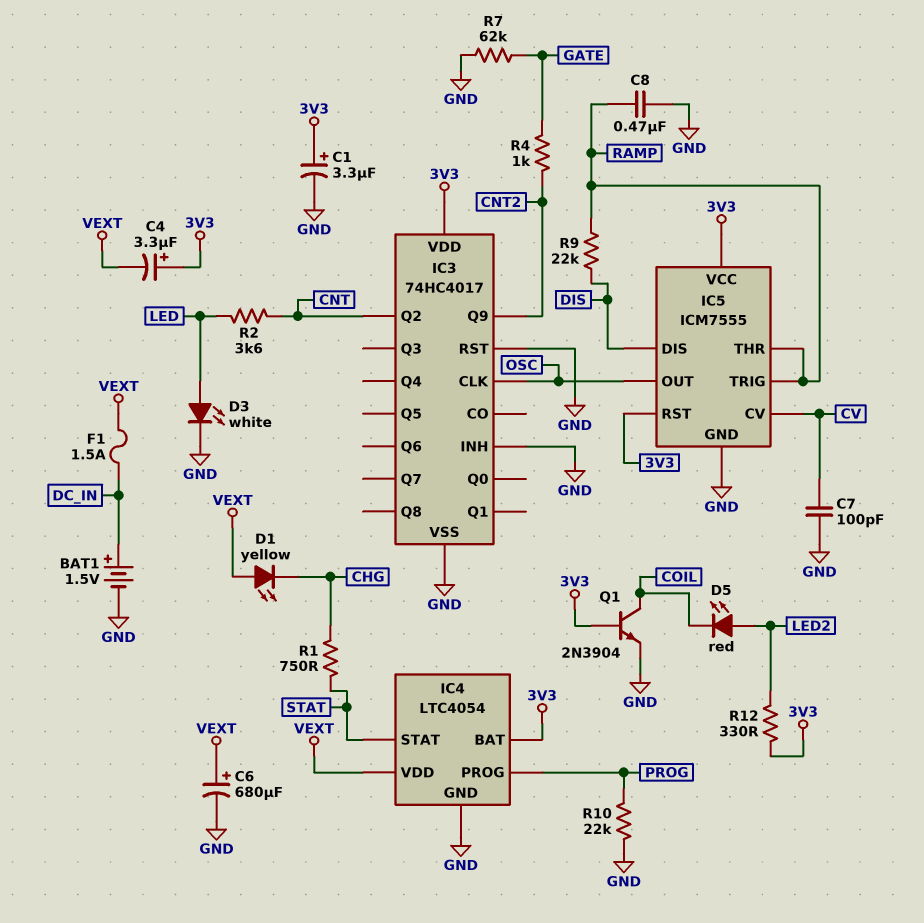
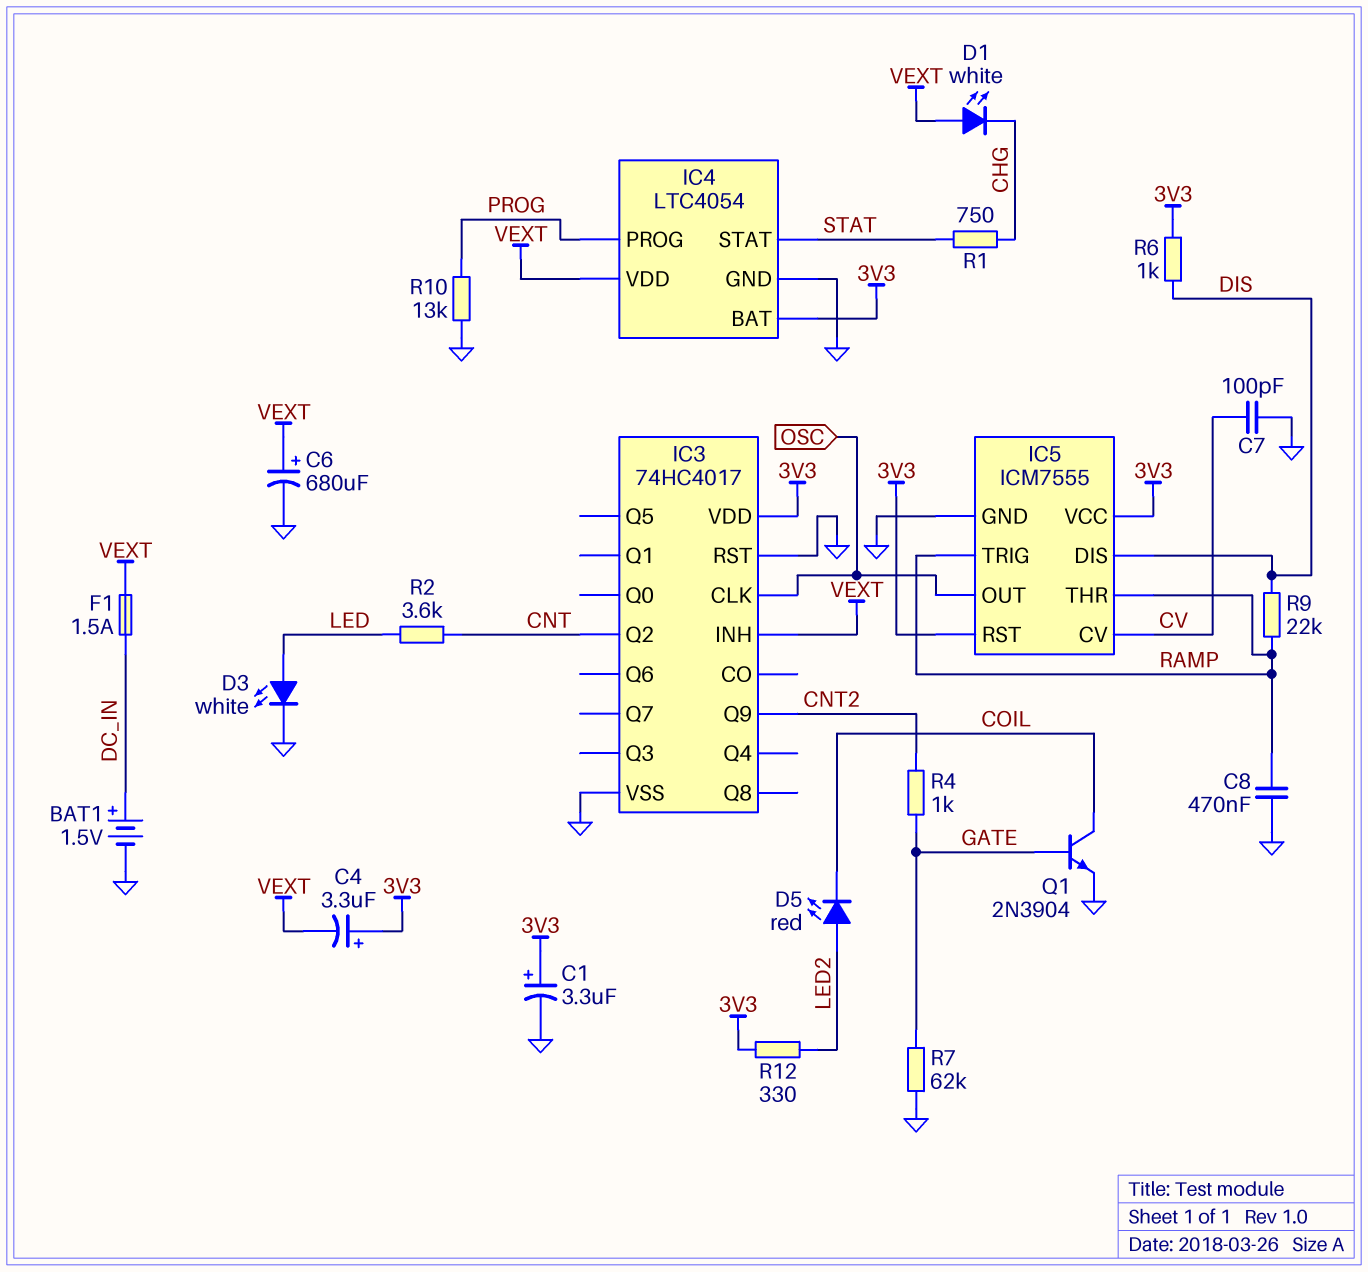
D1: LED yellow (A VEXT, K CHG) -> LED white (A VEXT, K CHG)
IC3 pin INH: GND -> VEXT
Q1: NPN 2N3904 (B 3V3, C COIL, E GND) -> NPN 2N3904 (B GATE, C COIL, E GND)
R6: none -> 1k (3V3, DIS)
R10: 22k (GND, PROG) -> 13k (GND, PROG)

